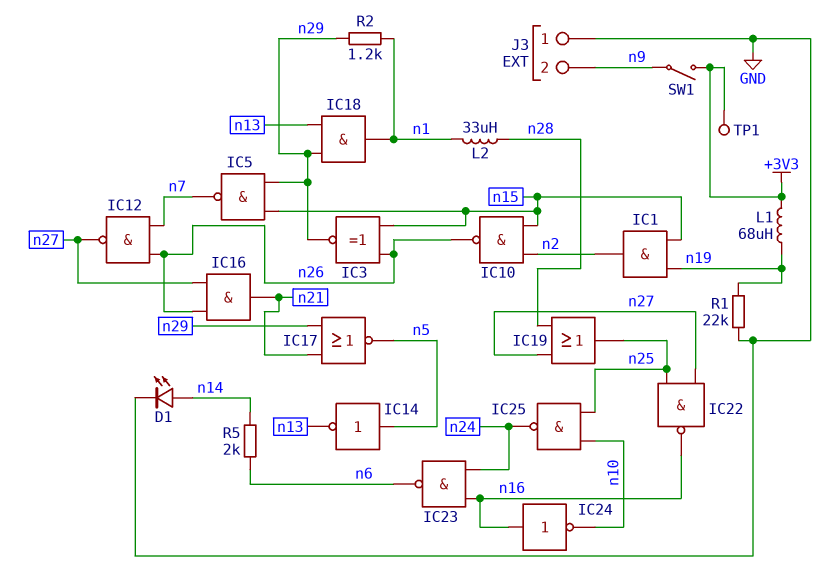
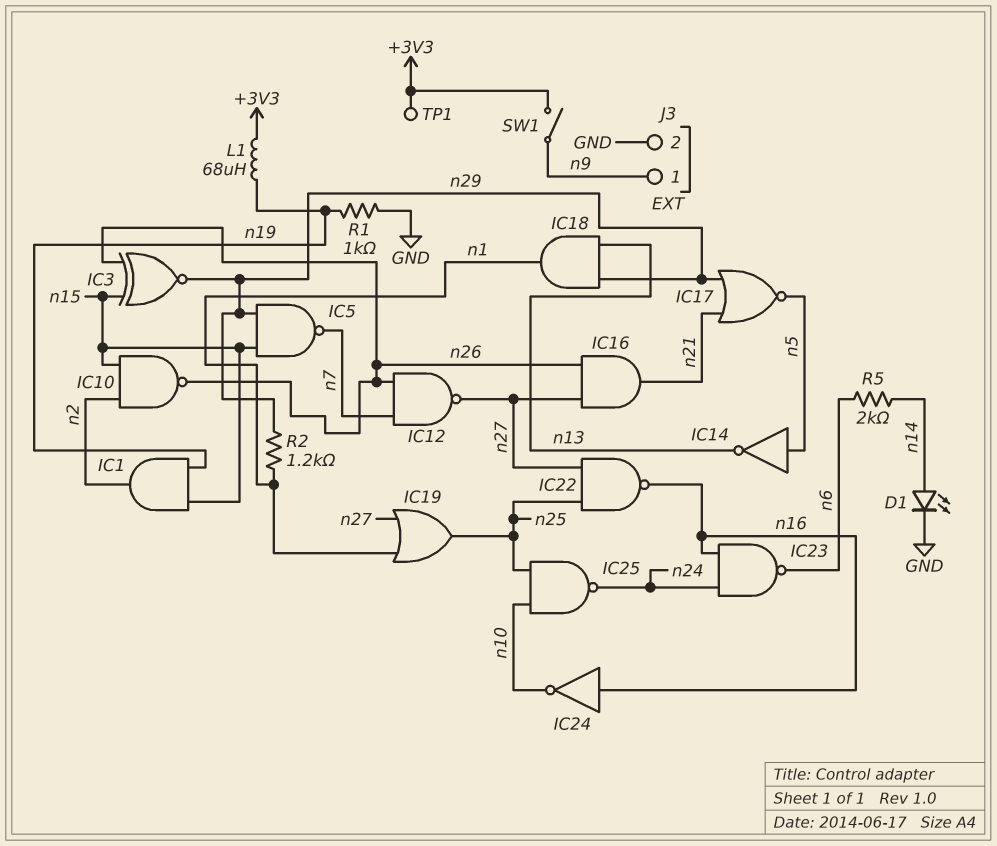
IC19: OR (in n27, in n28, out n25) -> OR (in n1, in n27, out n25)
J3 pin 1: GND -> n9
J3 pin 2: n9 -> GND
L2: 33uH (n1, n28) -> none
R1: 22k (GND, n19) -> 1k (GND, n19)

